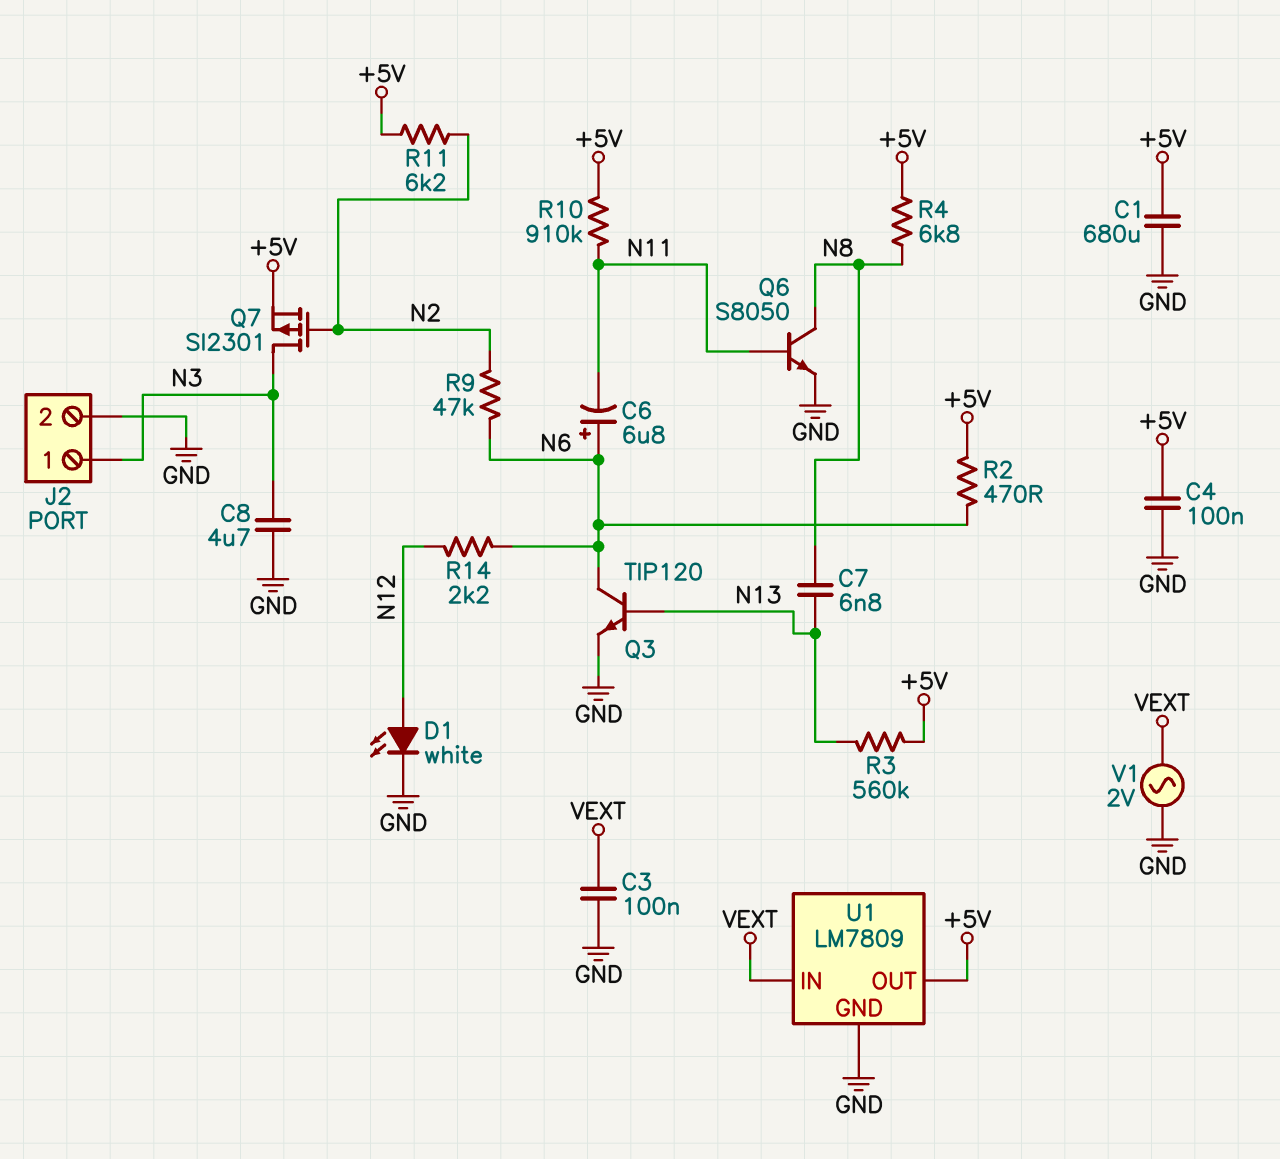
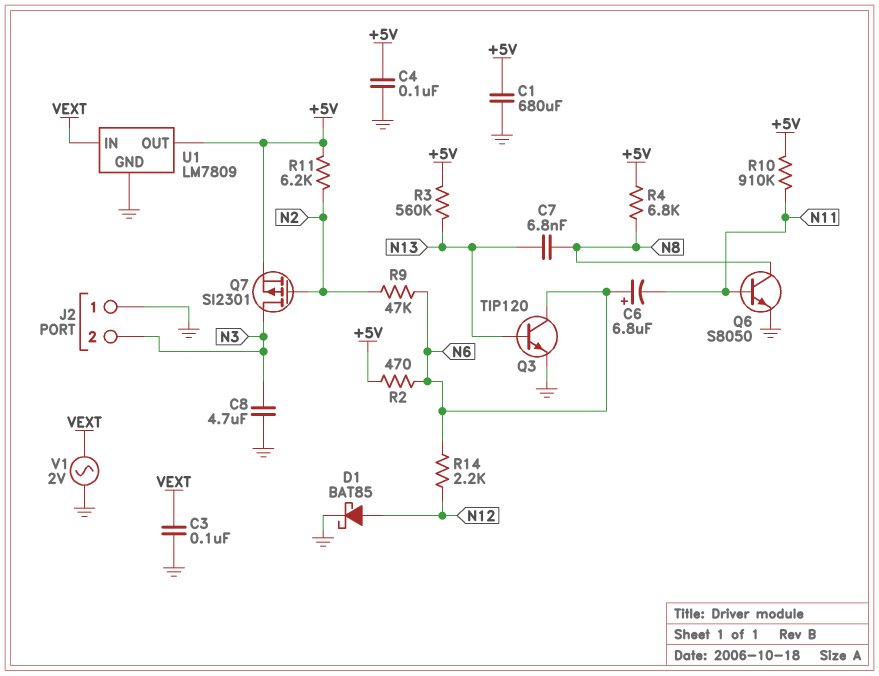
D1: LED white (A N12, K GND) -> schottky BAT85 (A N12, K GND)
J2 pin 1: N3 -> GND
J2 pin 2: GND -> N3

